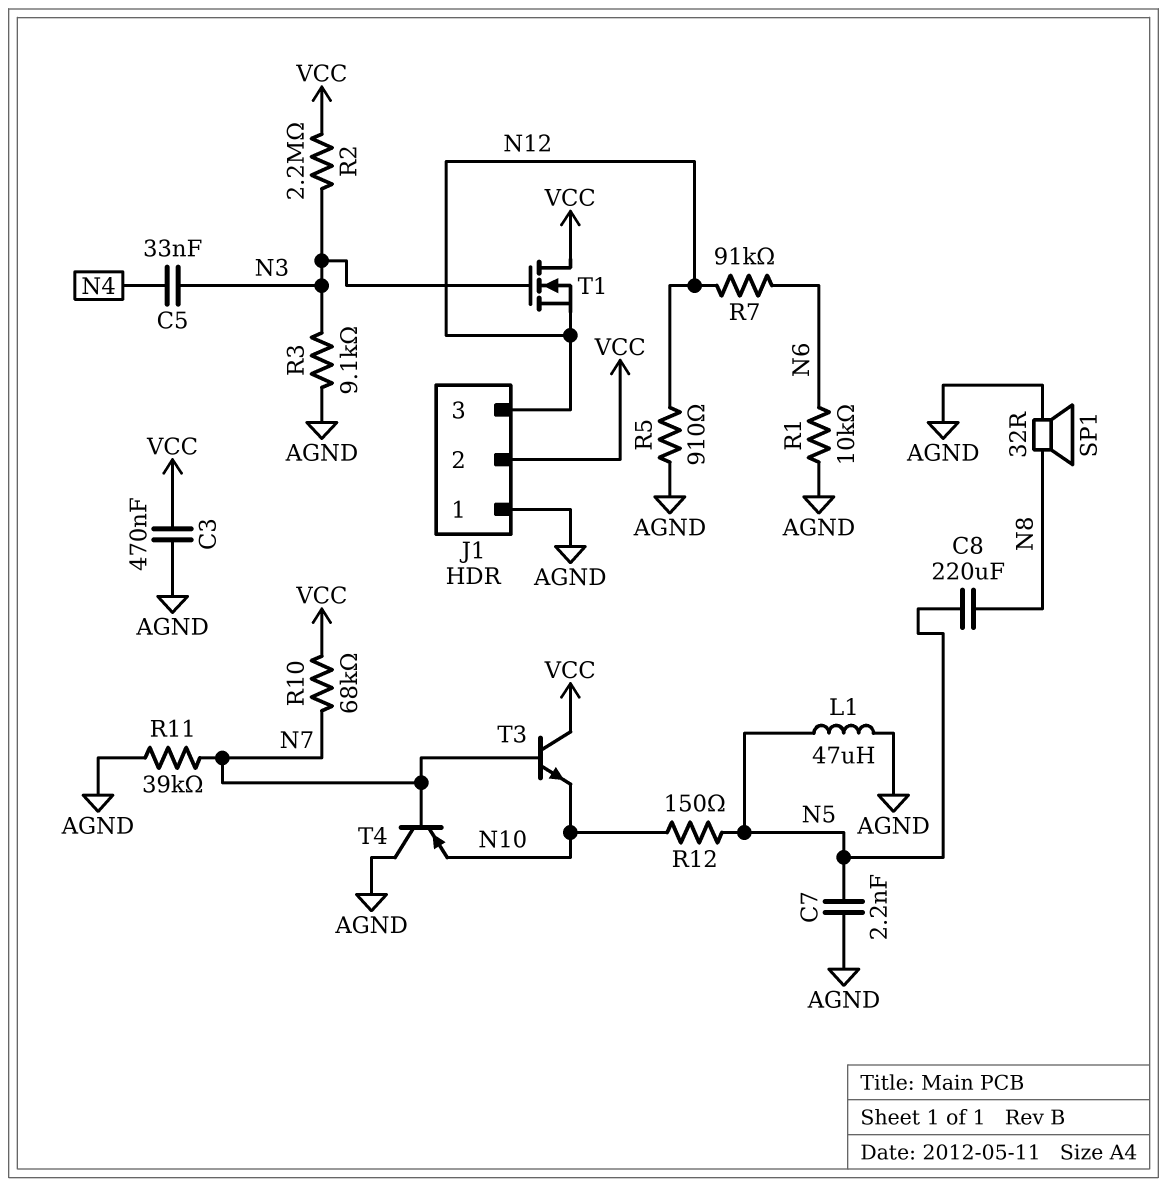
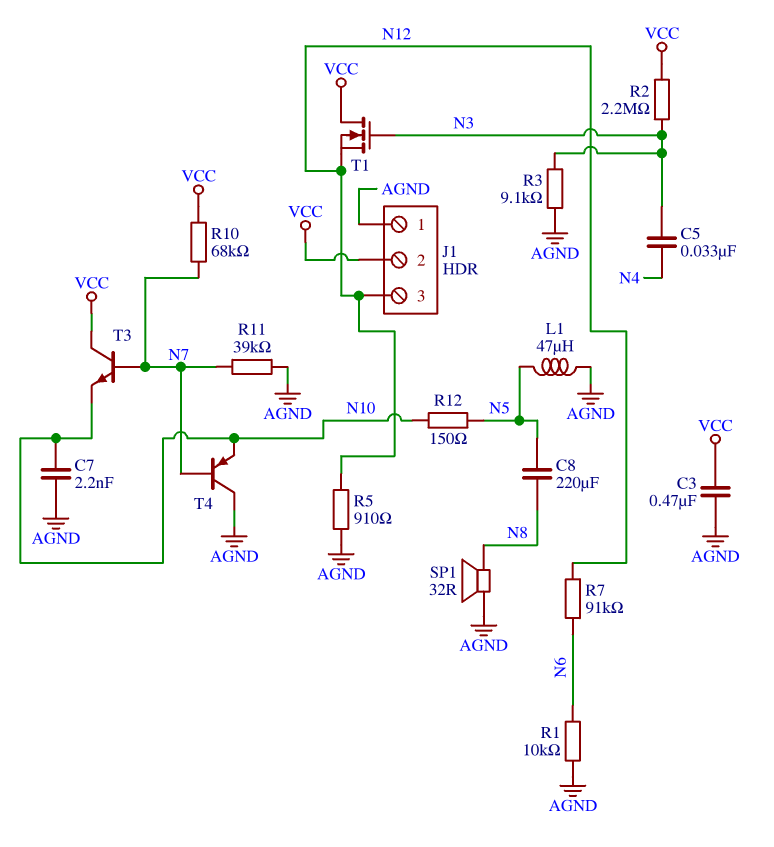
C7: 2.2nF (AGND, N5) -> 2.2nF (AGND, N10)

